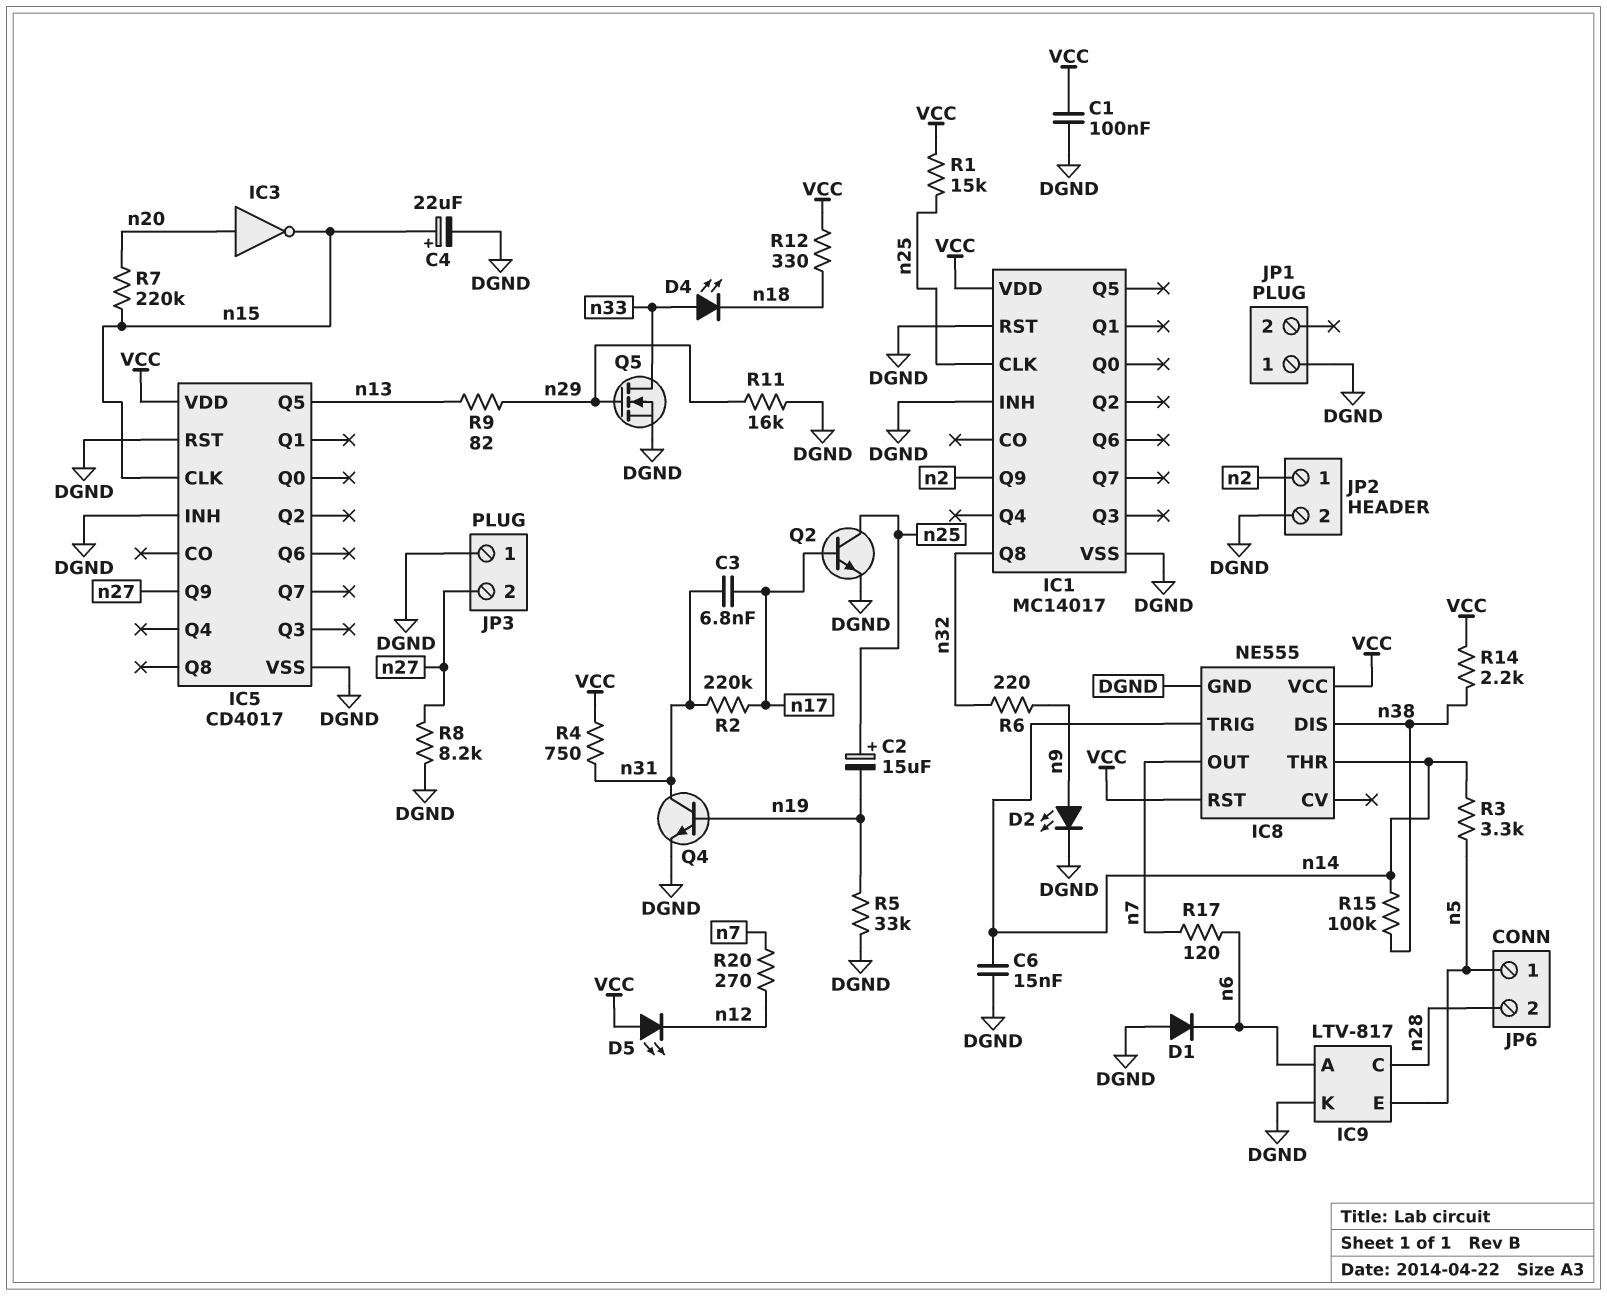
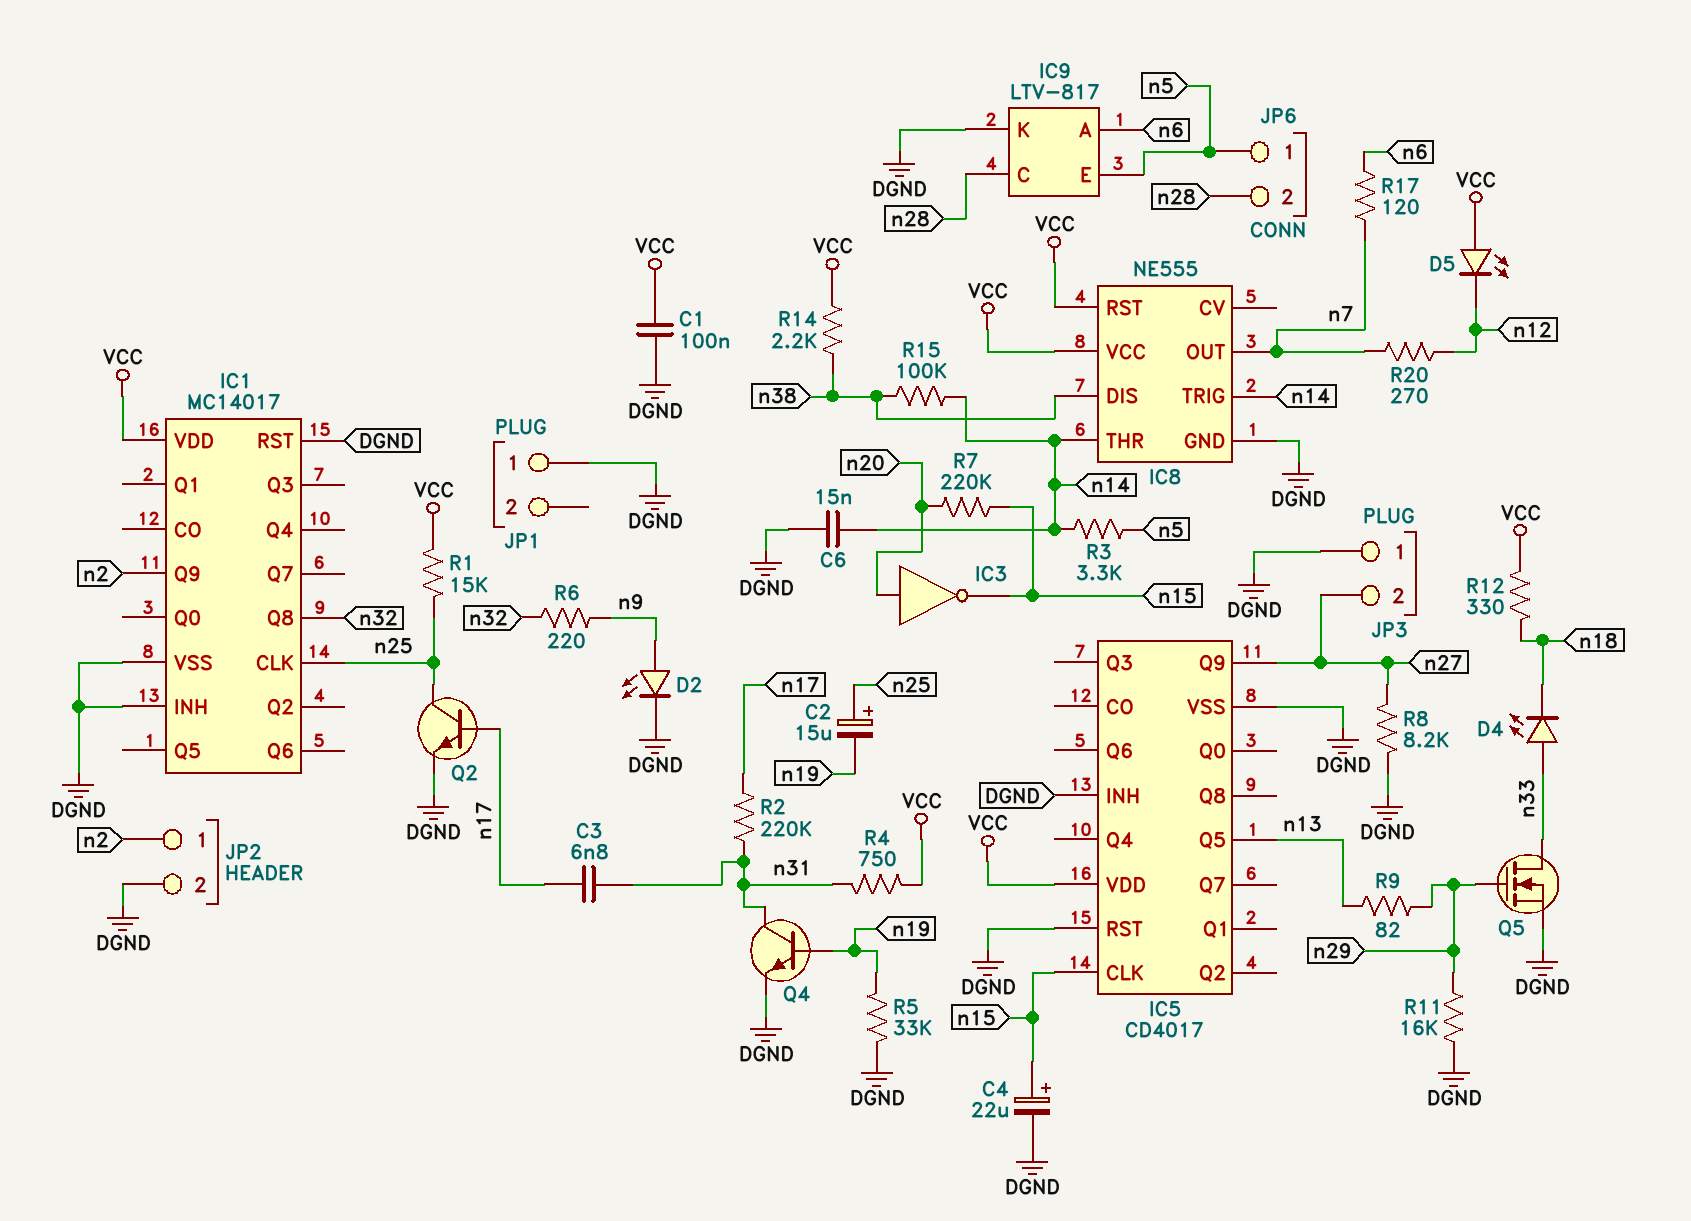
D1: diode (A DGND, K n6) -> none

